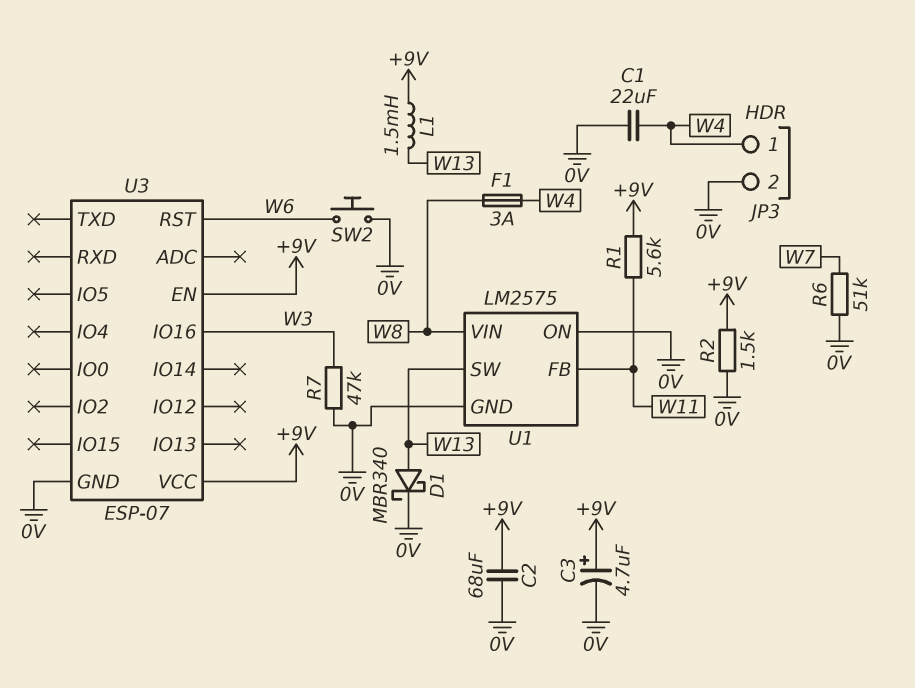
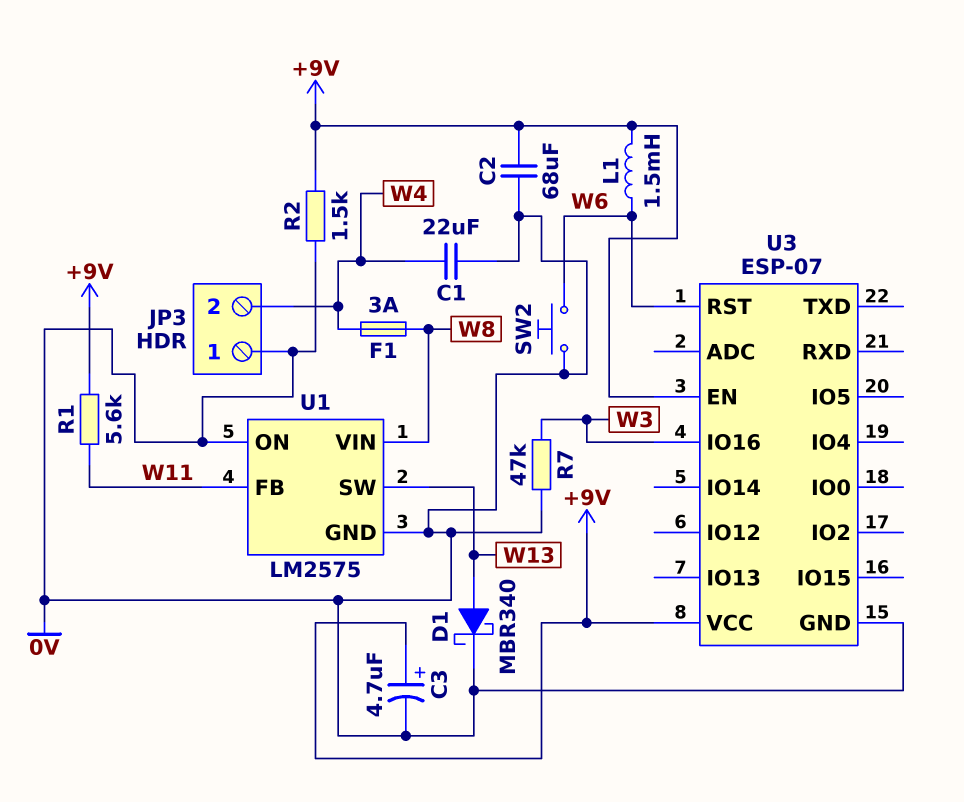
JP3 pin 1: W4 -> 0V
JP3 pin 2: 0V -> W4
L1: 1.5mH (+9V, W13) -> 1.5mH (+9V, W6)
R6: 51k (0V, W7) -> none

